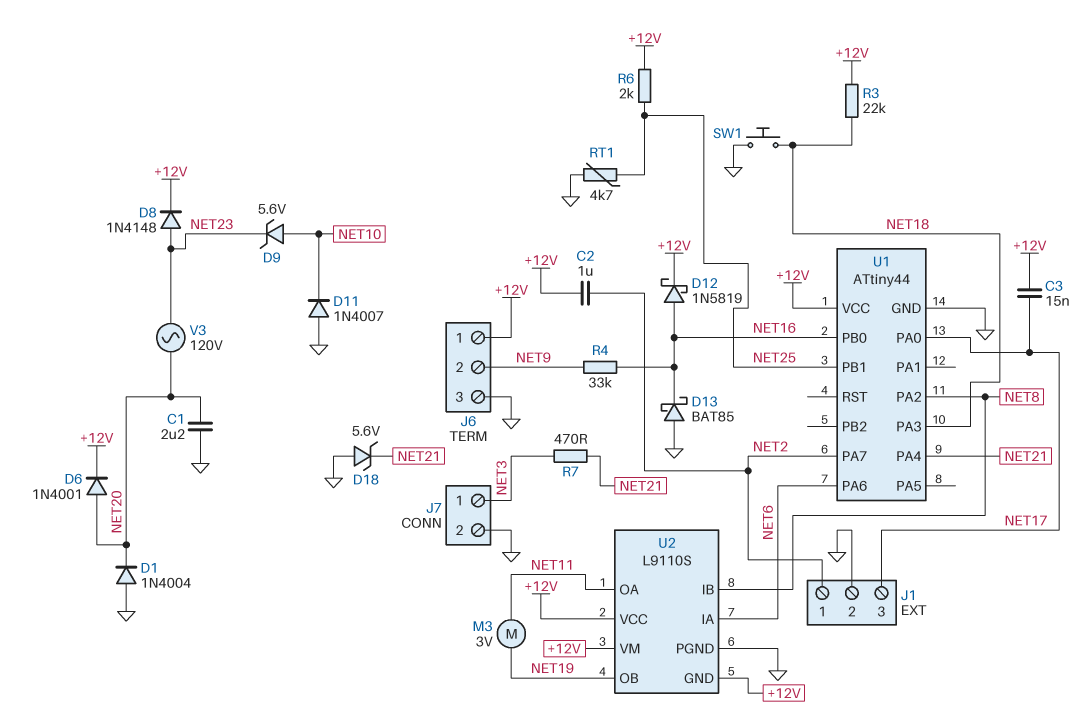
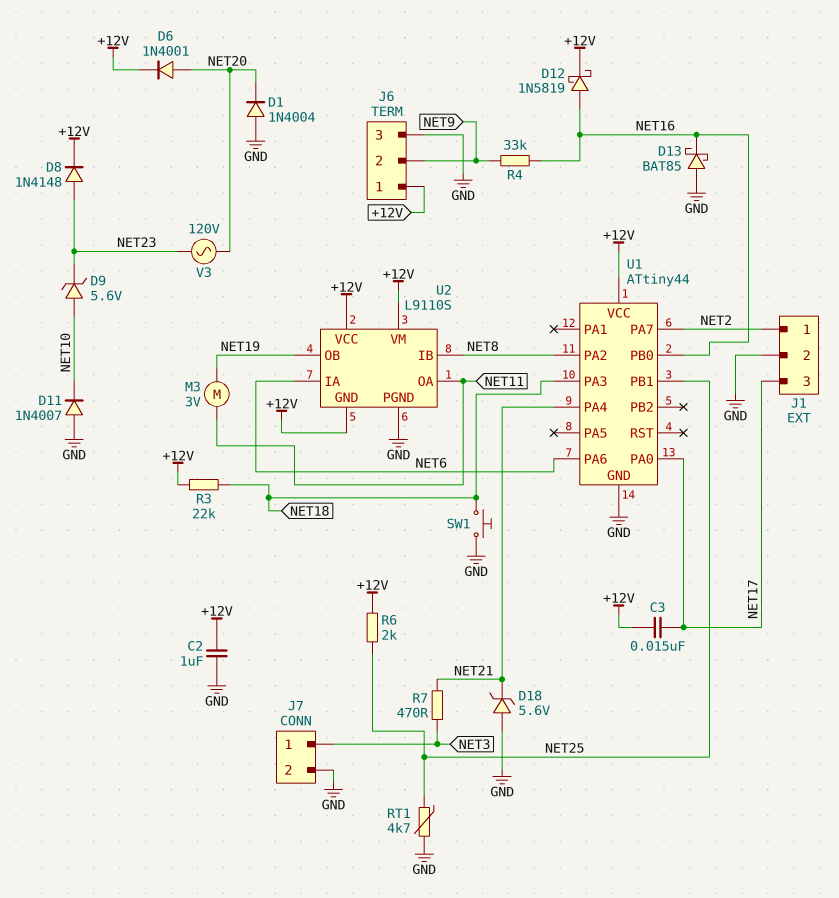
C1: 2.2uF (GND, NET20) -> none
C2: 1uF (+12V, NET2) -> 1uF (+12V, GND)

